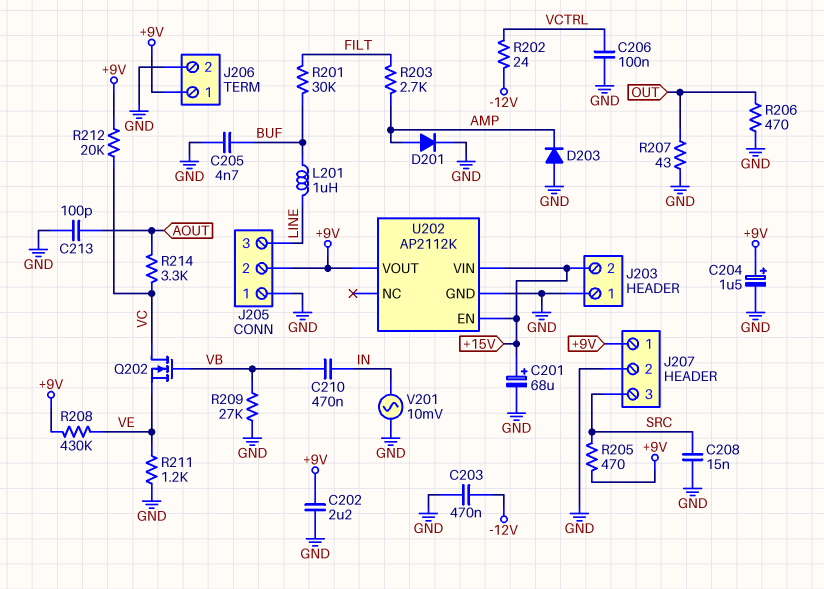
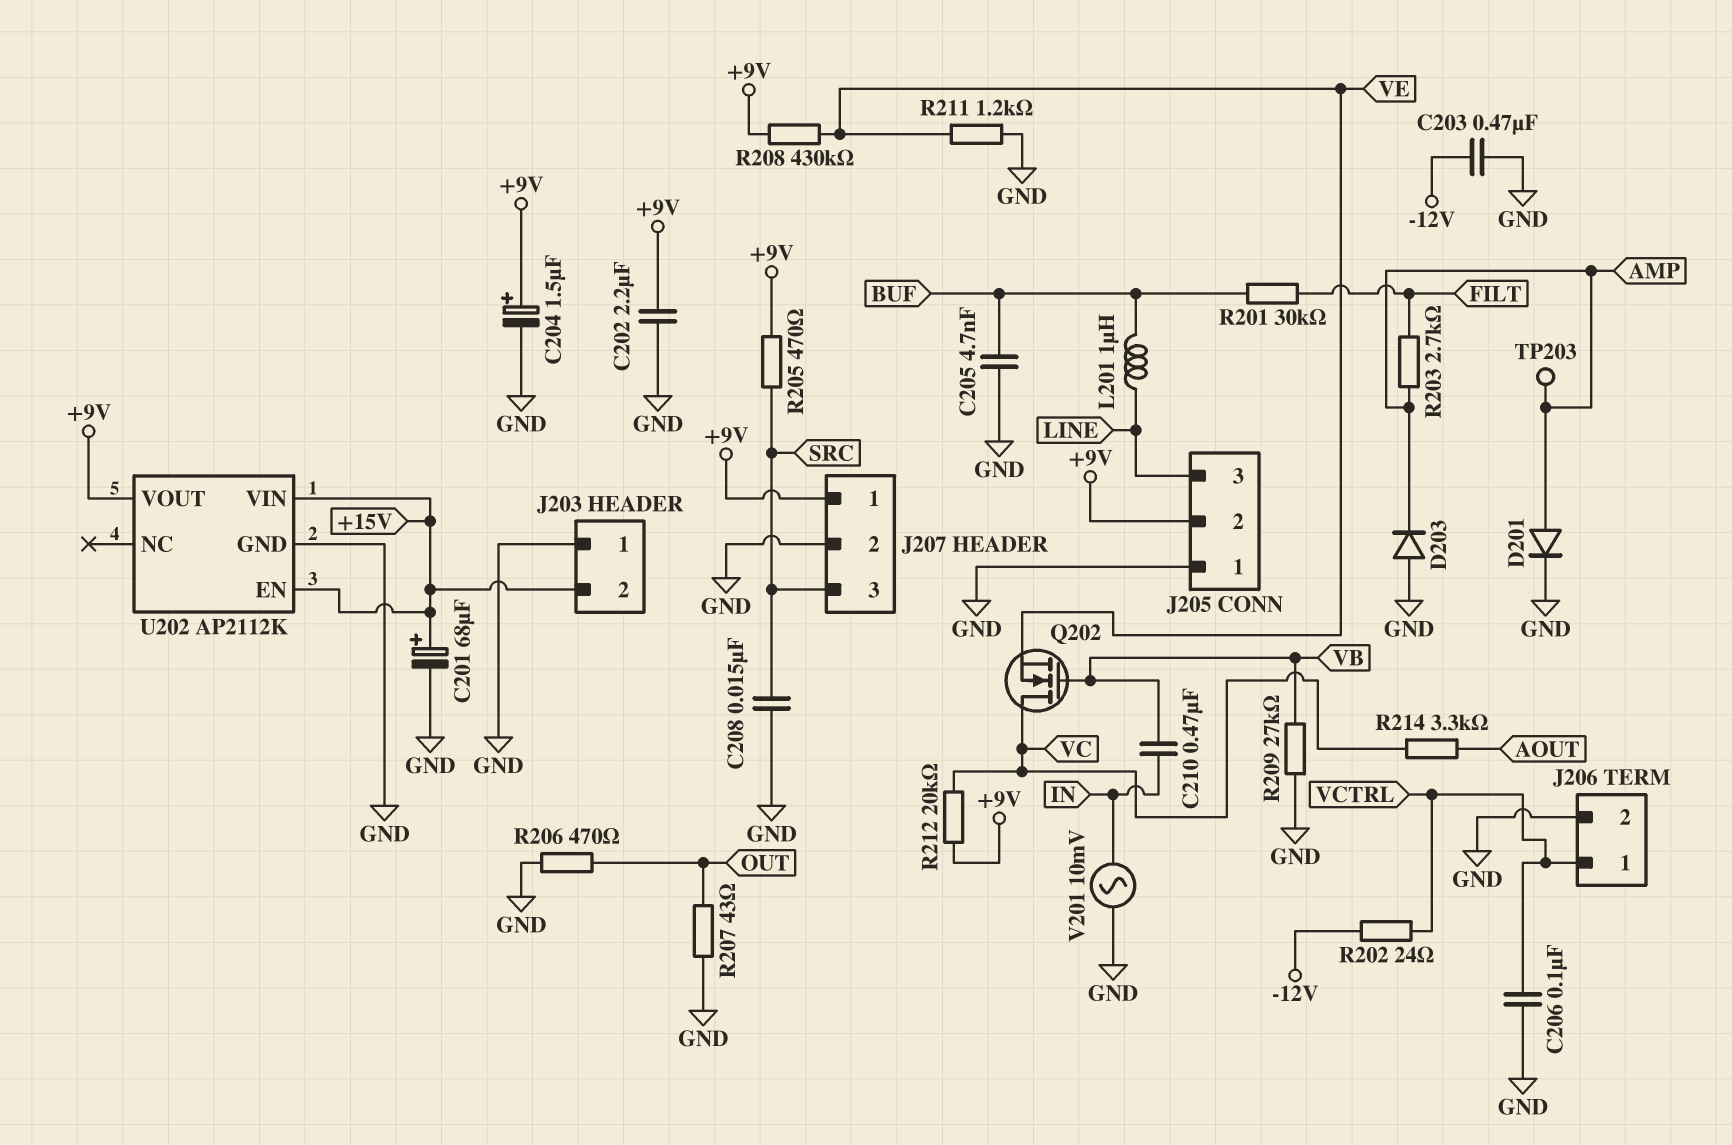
C213: 100pF (AOUT, GND) -> none
J206 pin 1: +9V -> VCTRL
TP203: none -> test point (AMP)

